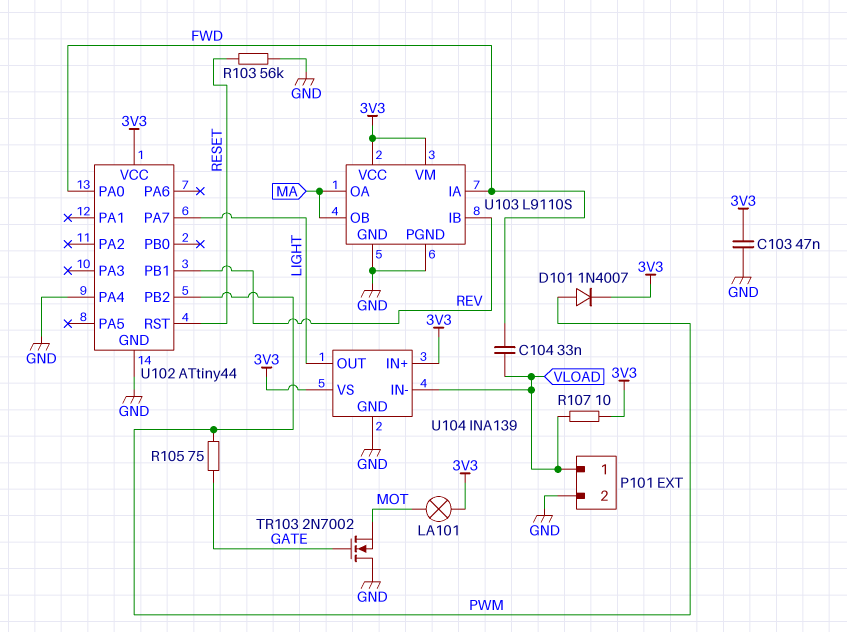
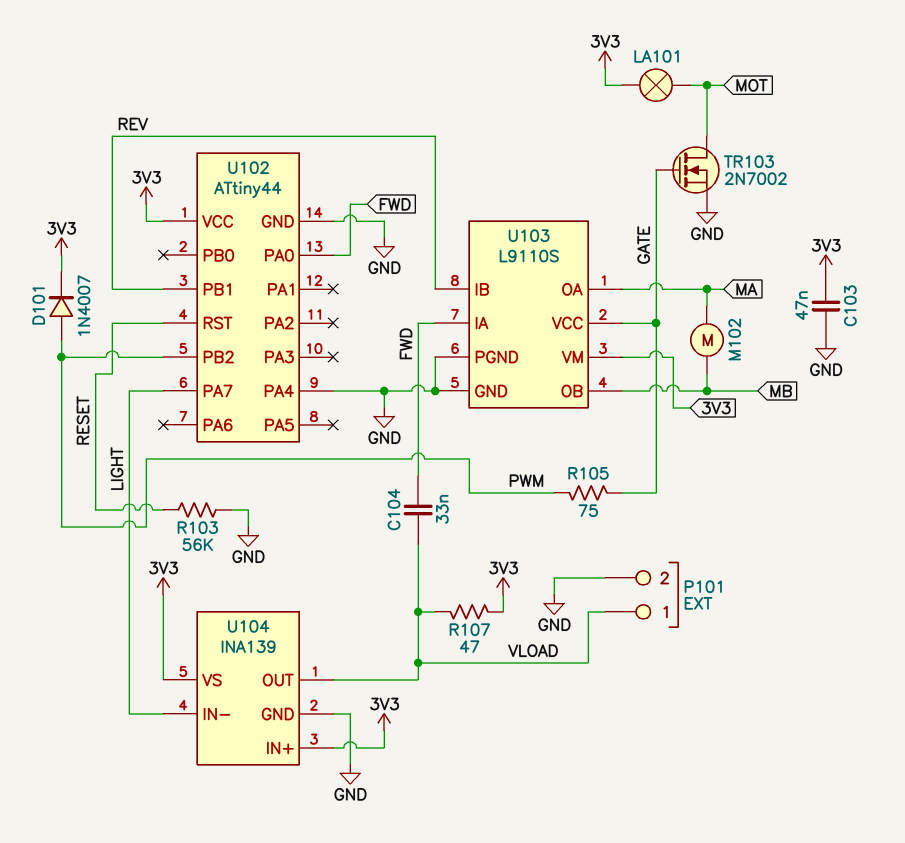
M102: none -> motor (MA, MB)
R107: 10 (3V3, VLOAD) -> 47 (3V3, VLOAD)
TR103: NMOS 2N7002 (G GATE, D GND, S MOT) -> NMOS 2N7002 (G GATE, D MOT, S GND)
U103 pin OB: MA -> MB
U103 pin VCC: 3V3 -> GATE
U104 pin IN-: VLOAD -> LIGHT
U104 pin OUT: LIGHT -> VLOAD

